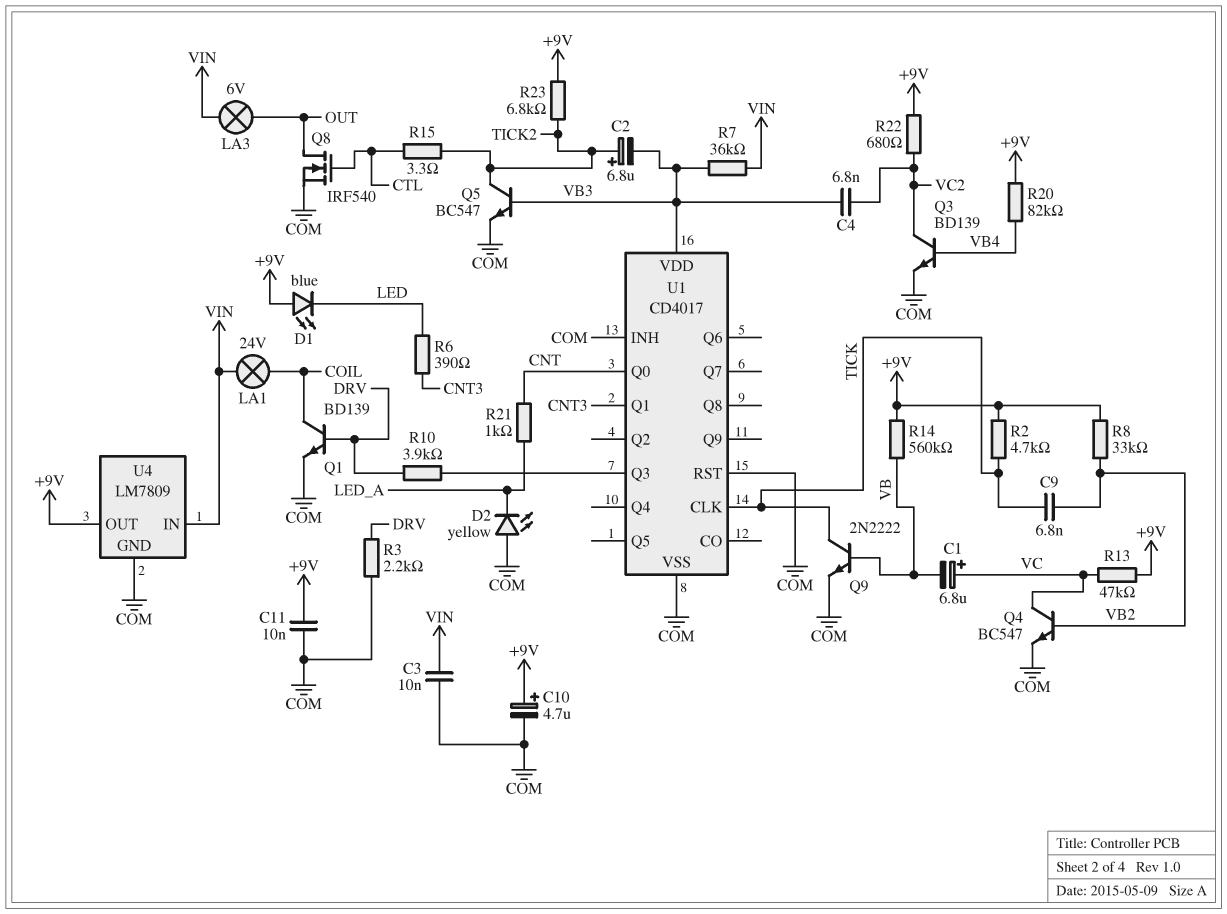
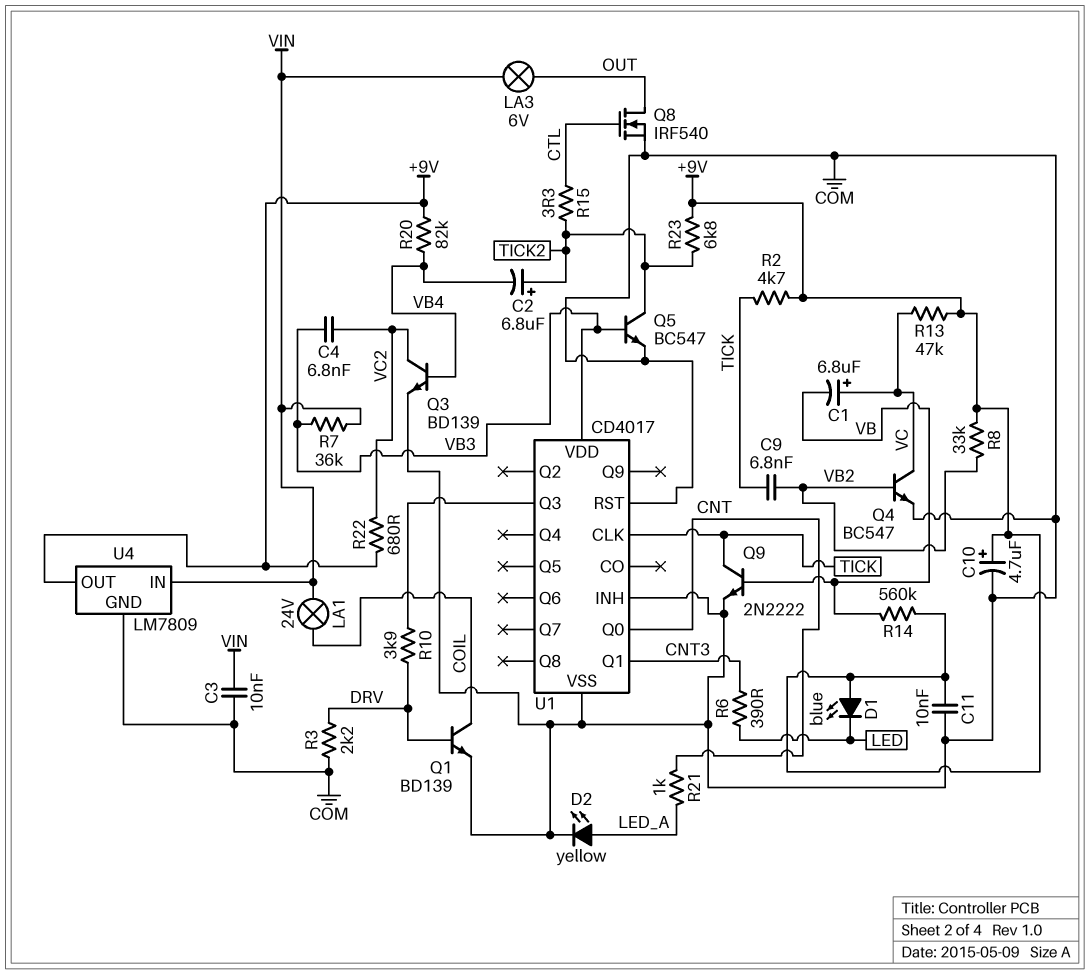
C2: 6.8uF (plus TICK2, minus VB3) -> 6.8uF (plus TICK2, minus VB4)
D2: LED yellow (A COM, K LED_A) -> LED yellow (A LED_A, K COM)

